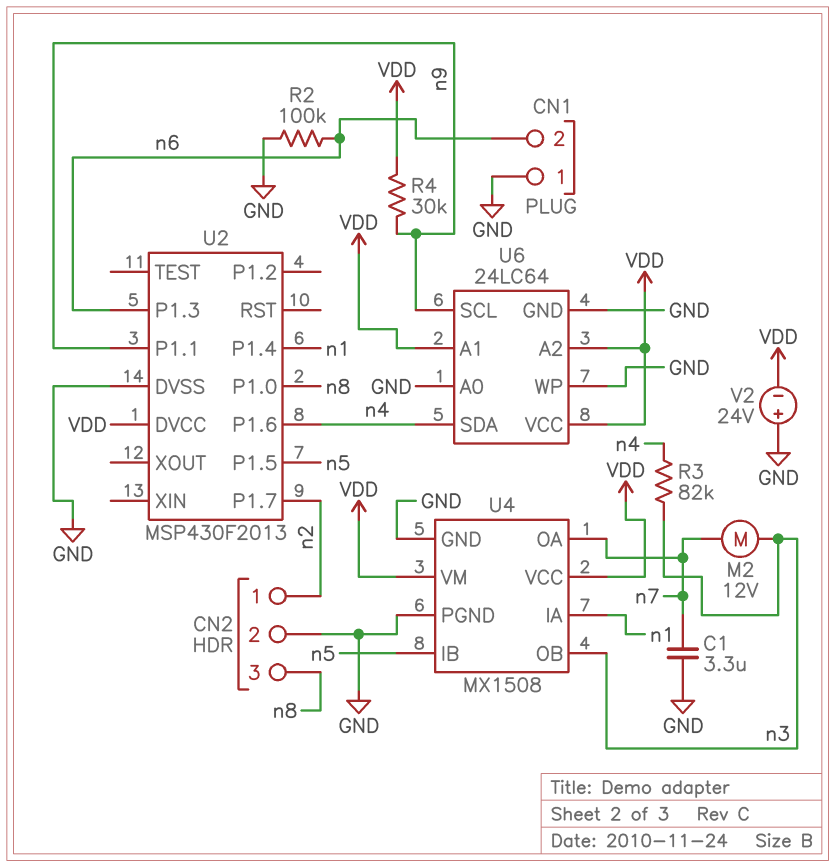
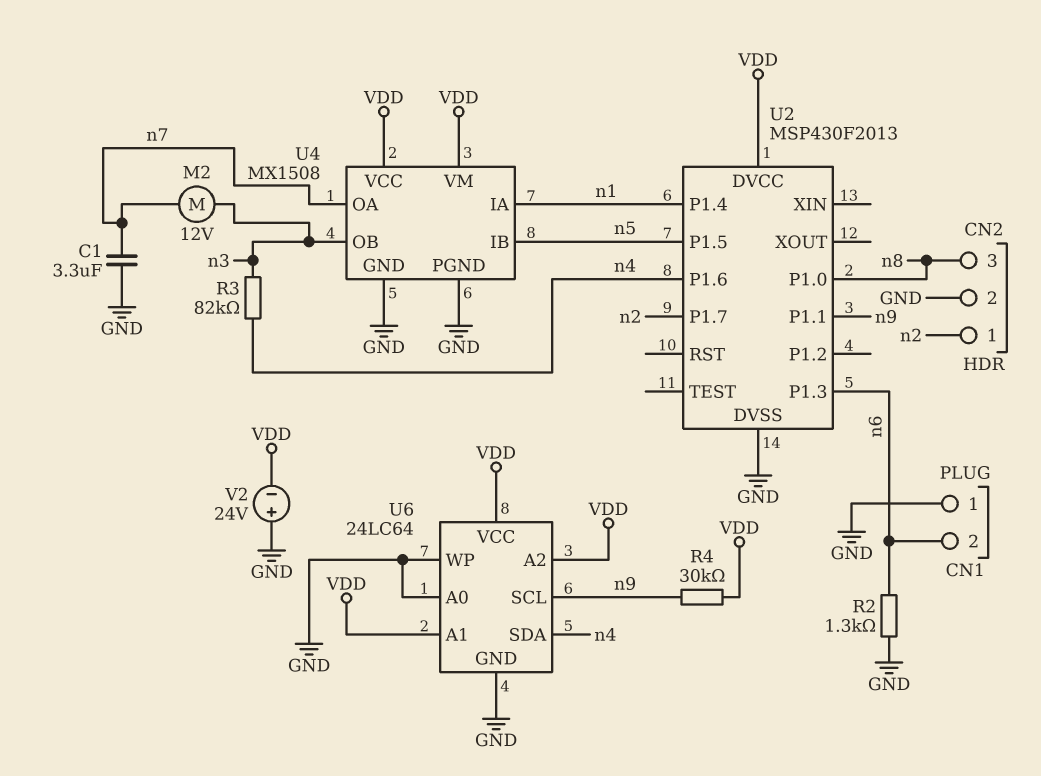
R2: 100k (GND, n6) -> 1.3k (GND, n6)

